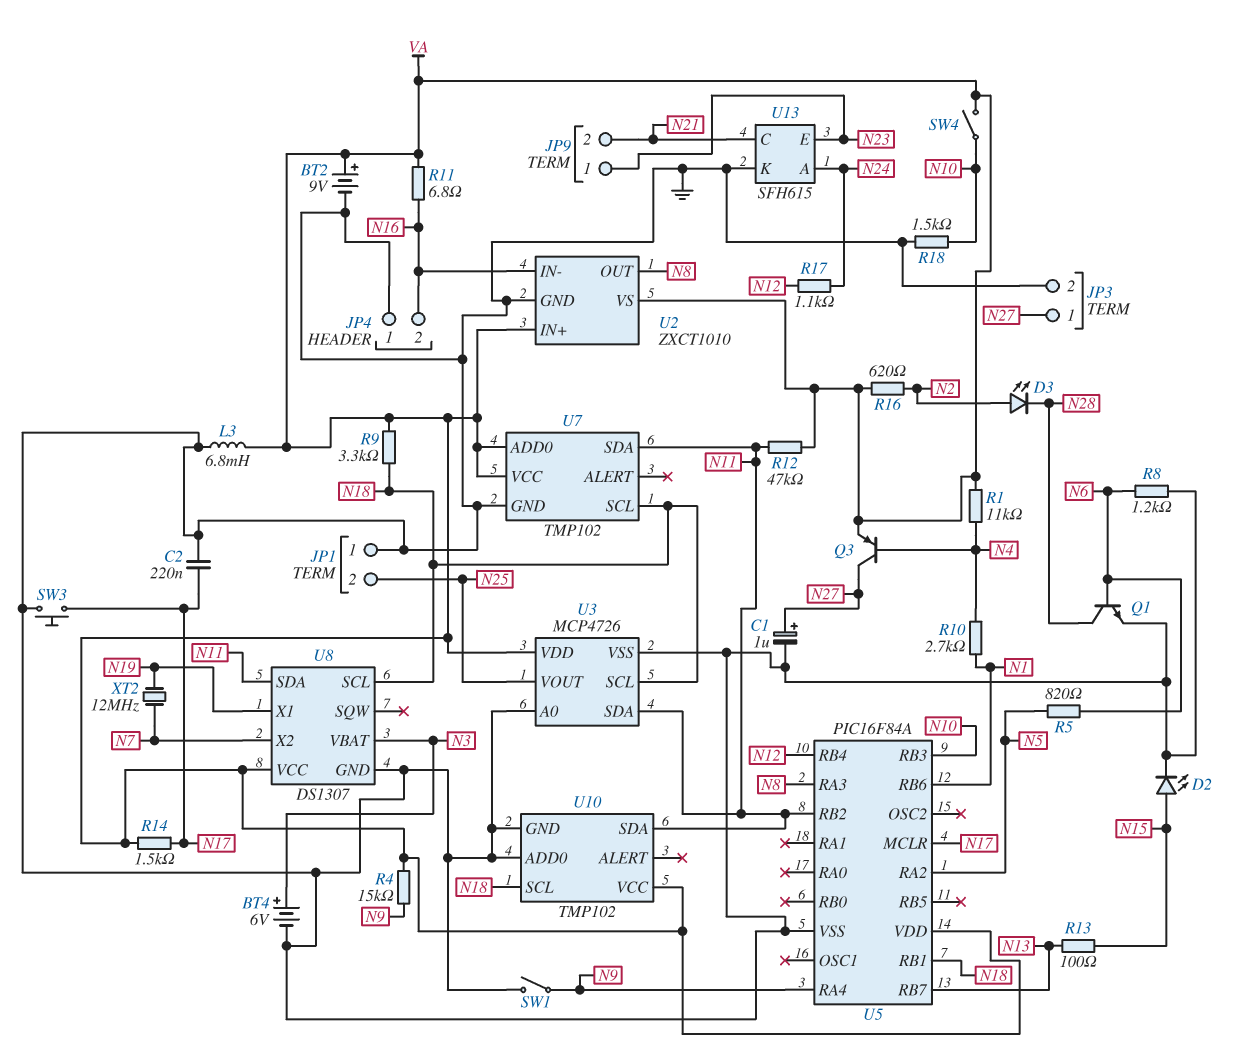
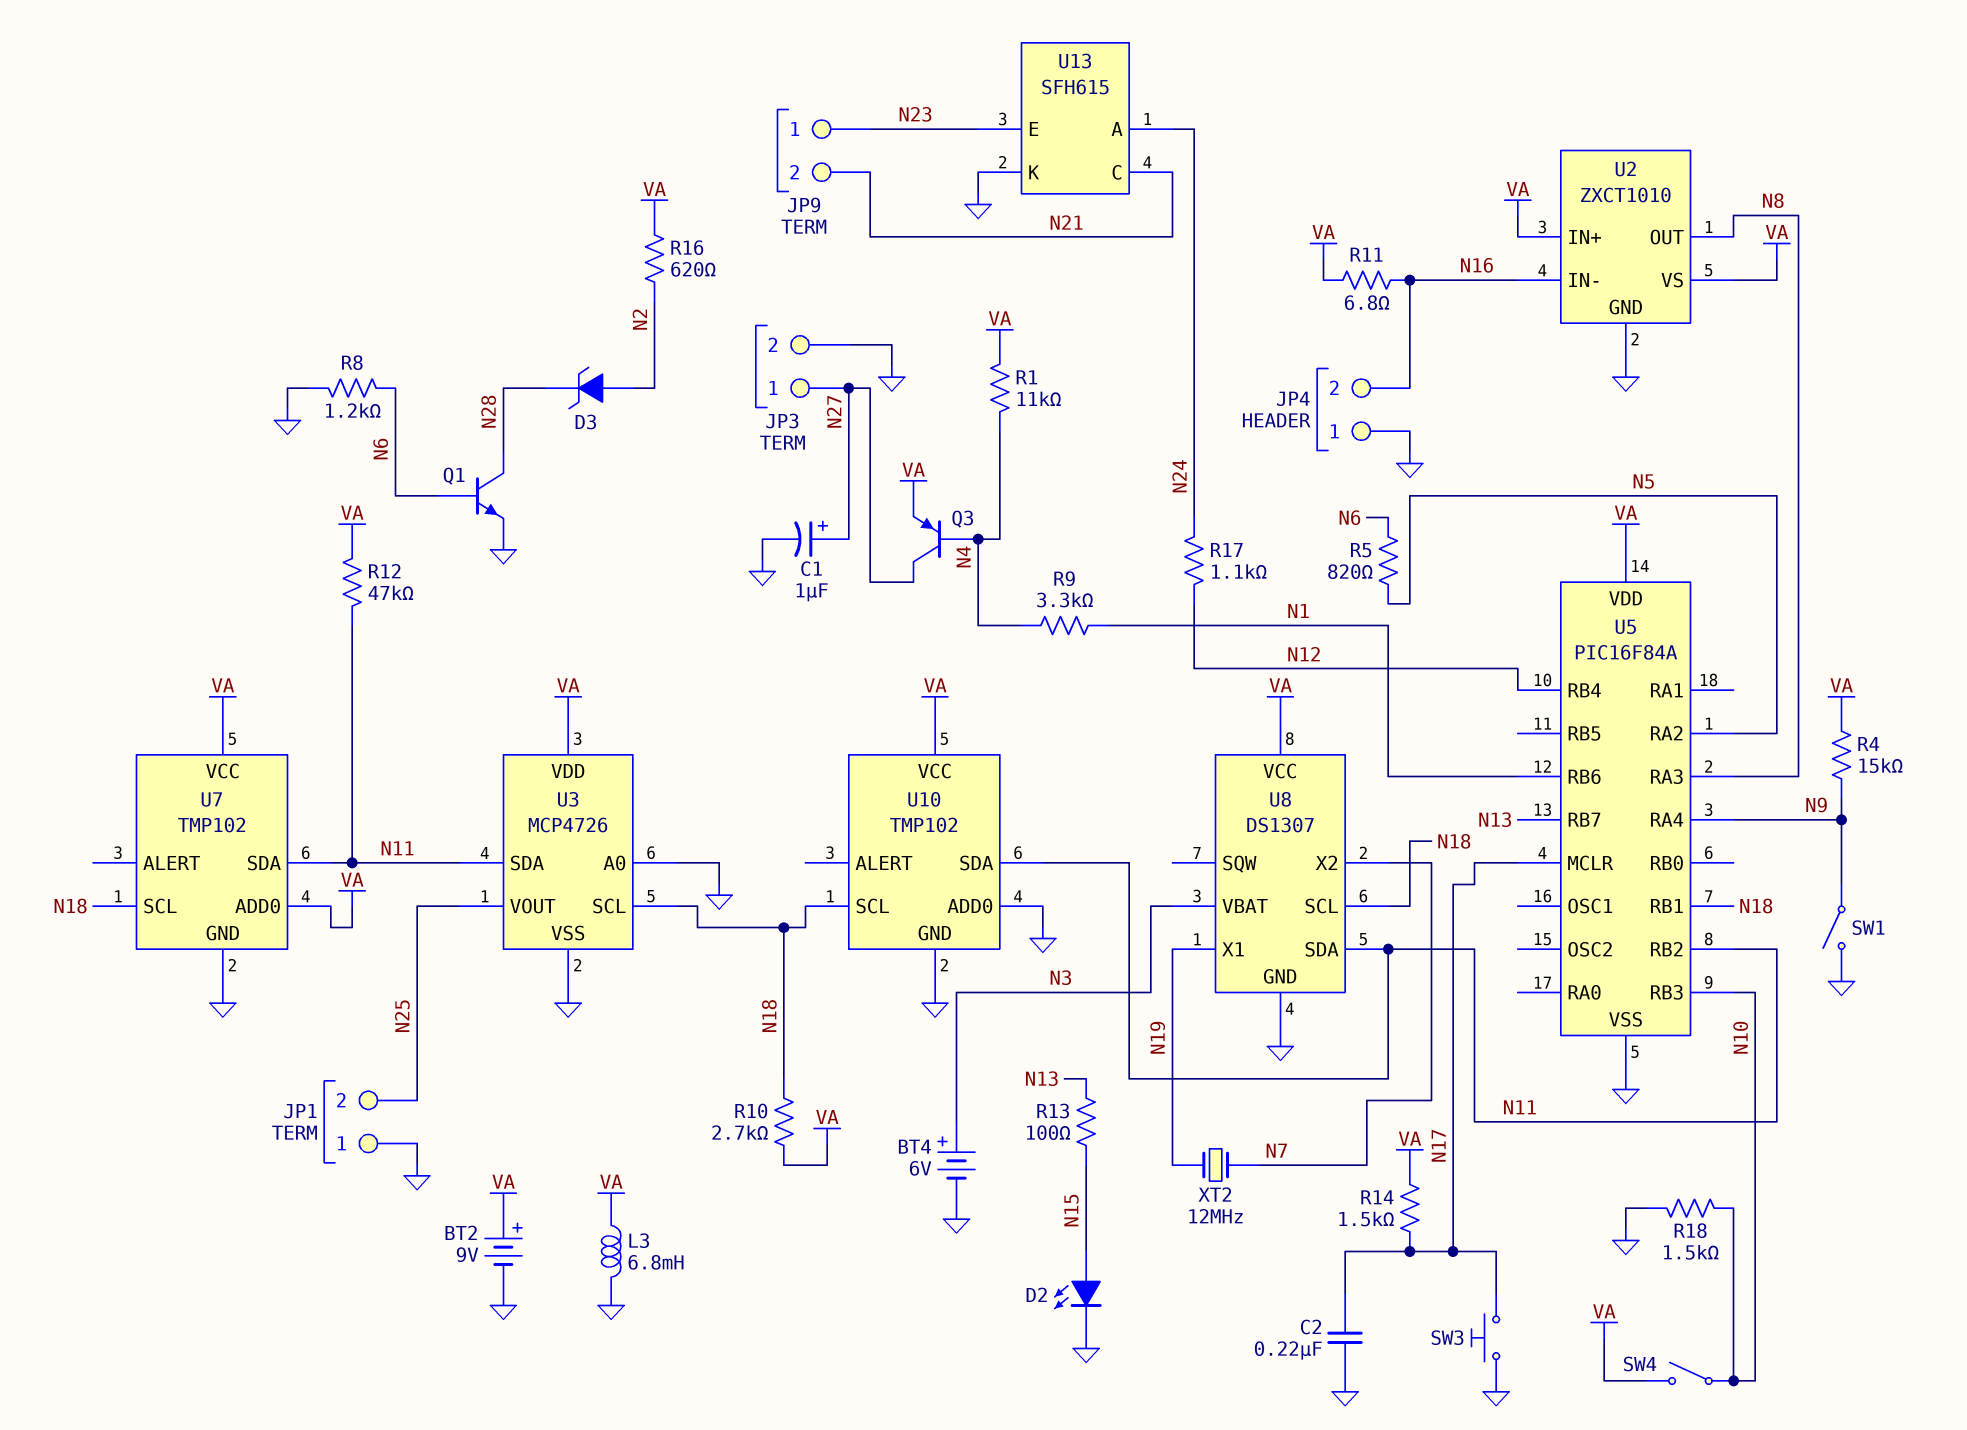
D3: LED (A N2, K N28) -> zener (A N2, K N28)
R9: 3.3k (N18, VA) -> 3.3k (N1, N4)
R10: 2.7k (N1, N4) -> 2.7k (N18, VA)

